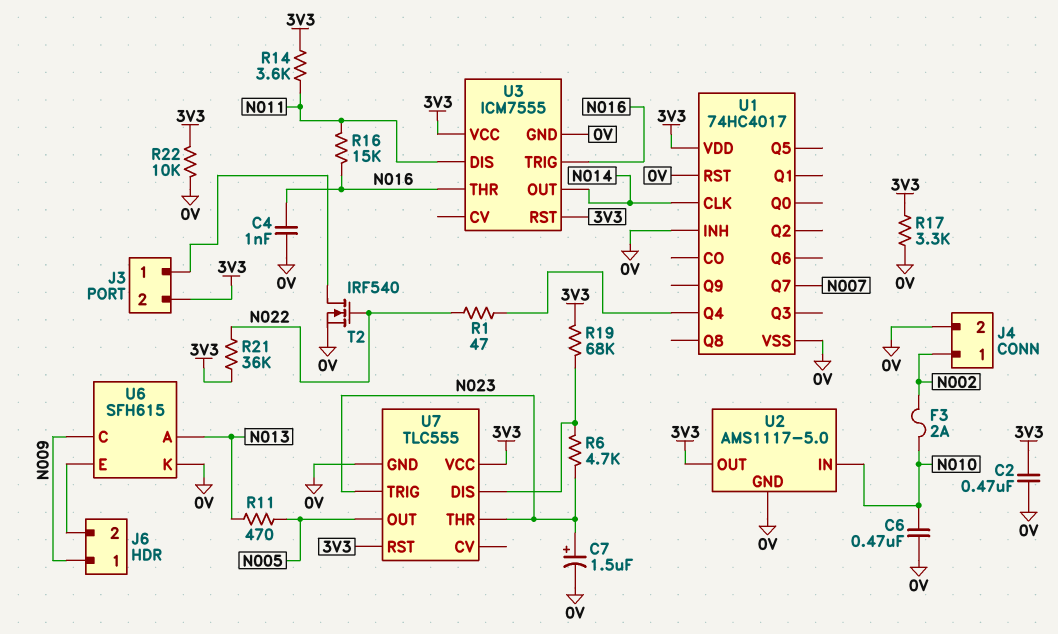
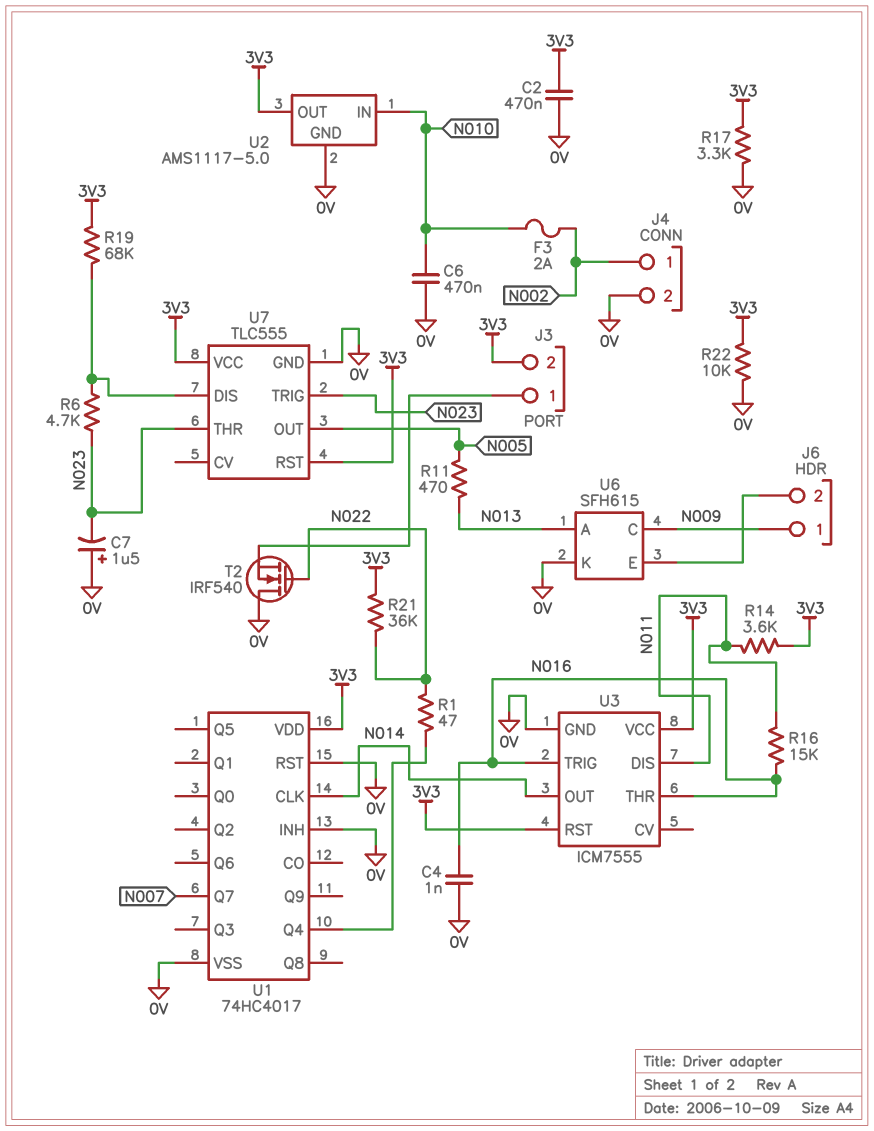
C7: 1.5uF (plus N023, minus 0V) -> 1.5uF (plus 0V, minus N023)
T2: NMOS IRF540 (G N022, D J3/1, S 0V) -> NMOS IRF540 (G N022, D 0V, S J3/1)

